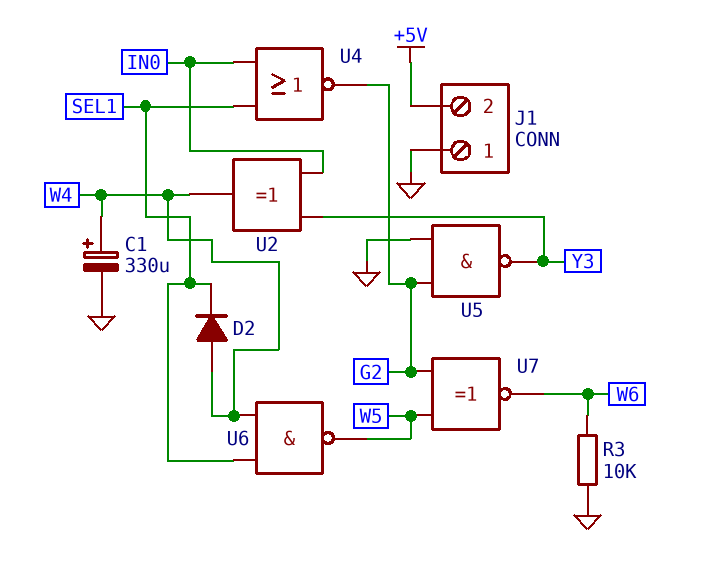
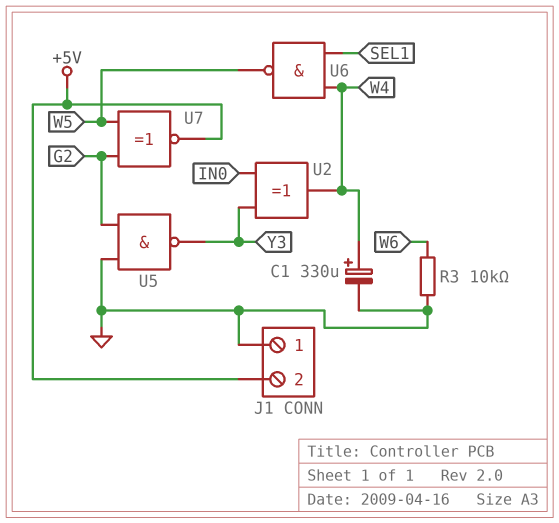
D2: diode (A W4, K SEL1) -> none
U4: NOR (in IN0, in SEL1, out G2) -> none
U7: XNOR (in G2, in W5, out W6) -> XNOR (in G2, in W5, out +5V)

